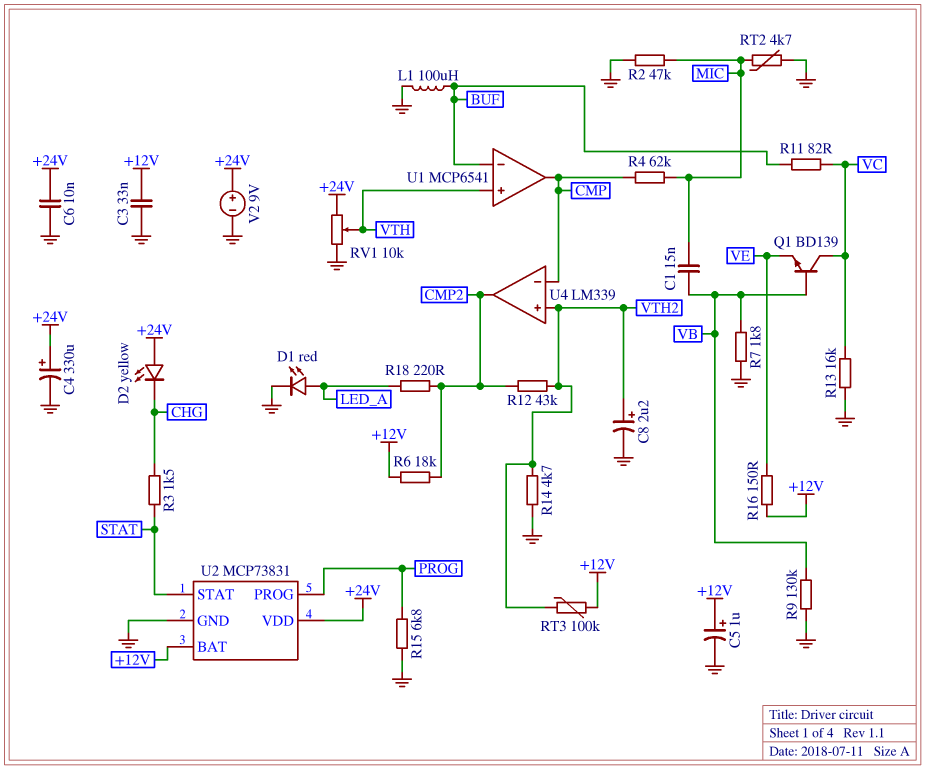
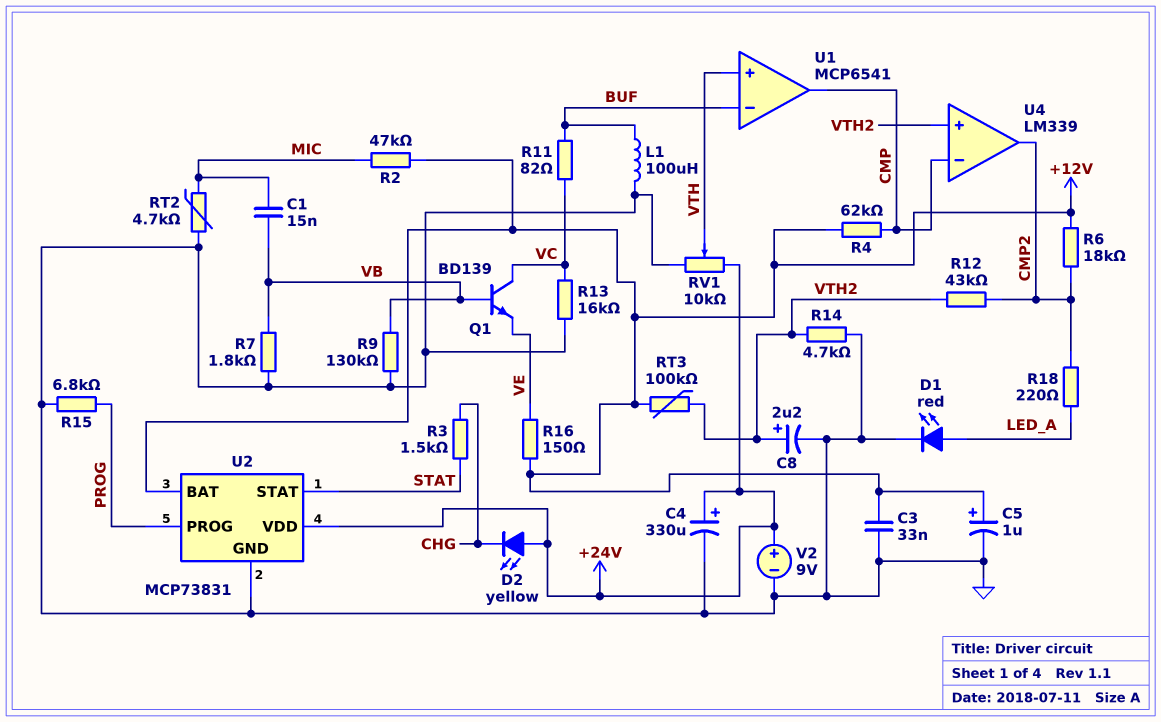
C6: 10nF (+24V, GND) -> none
R2: 47k (GND, MIC) -> 47k (+12V, MIC)
R4: 62k (CMP, MIC) -> 62k (+12V, CMP)

